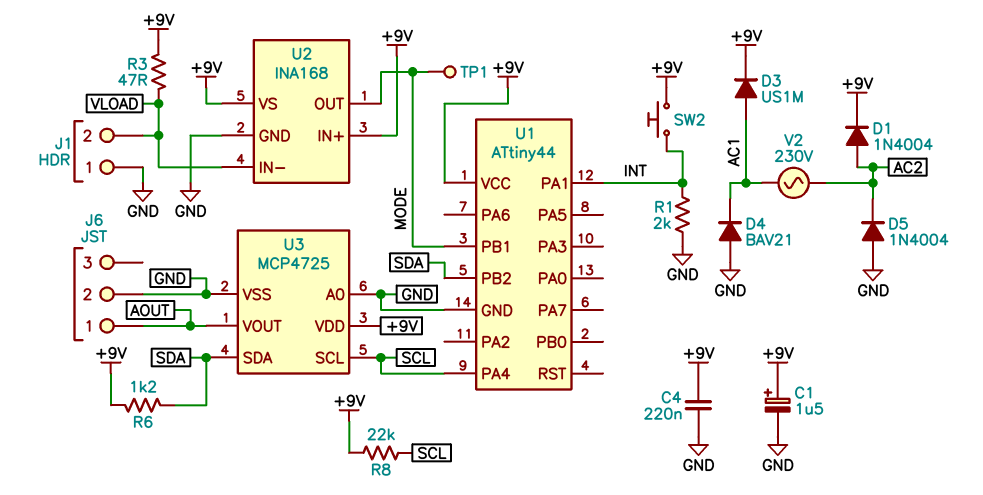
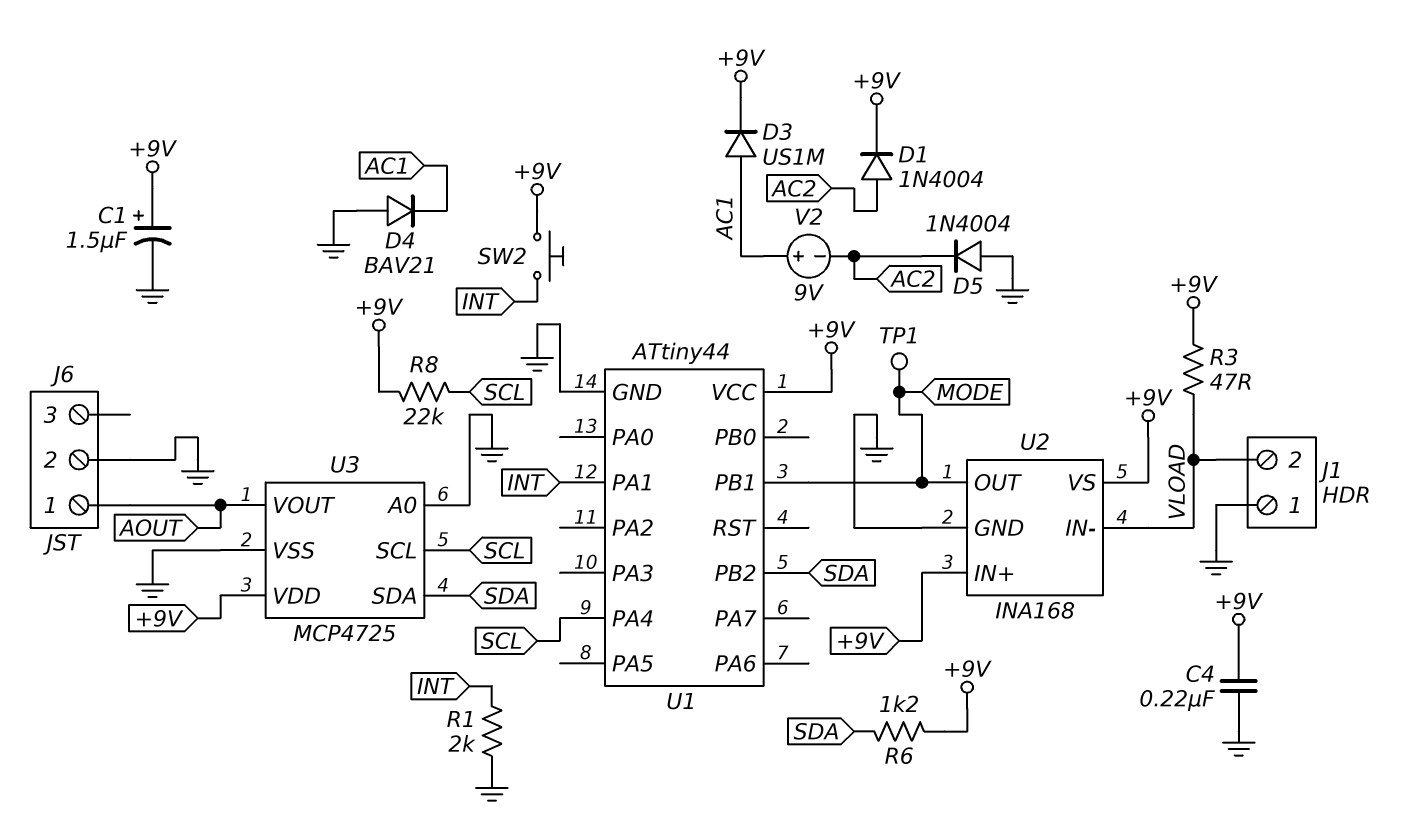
V2: AC 230V (AC1, AC2) -> 9V (plus AC1, minus AC2)

